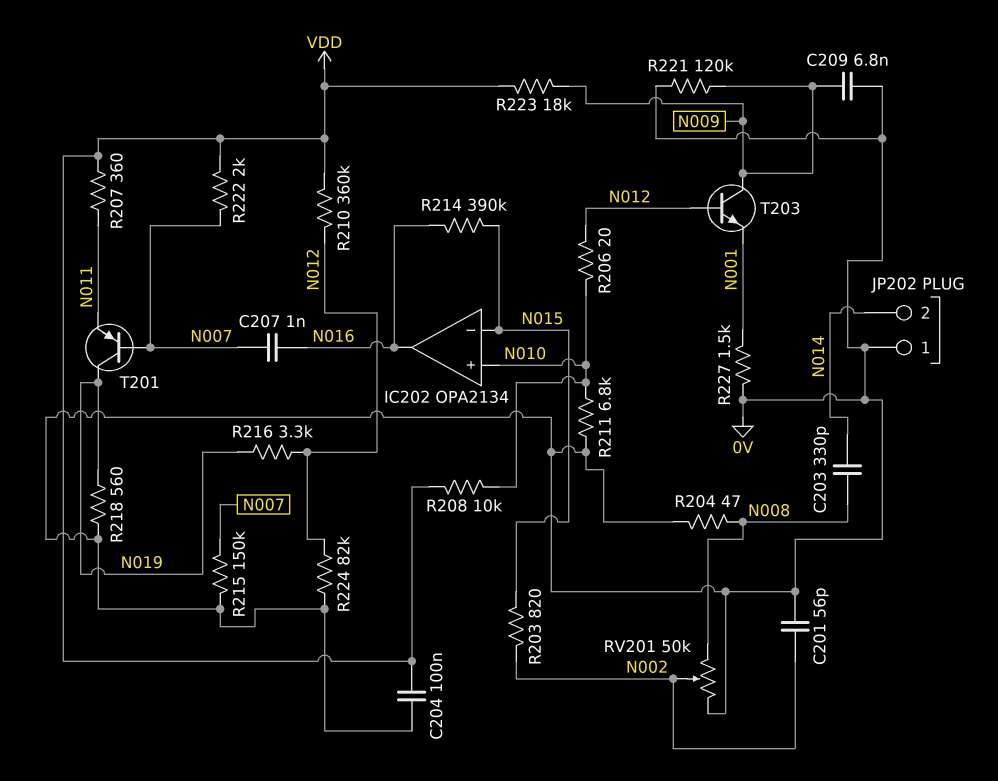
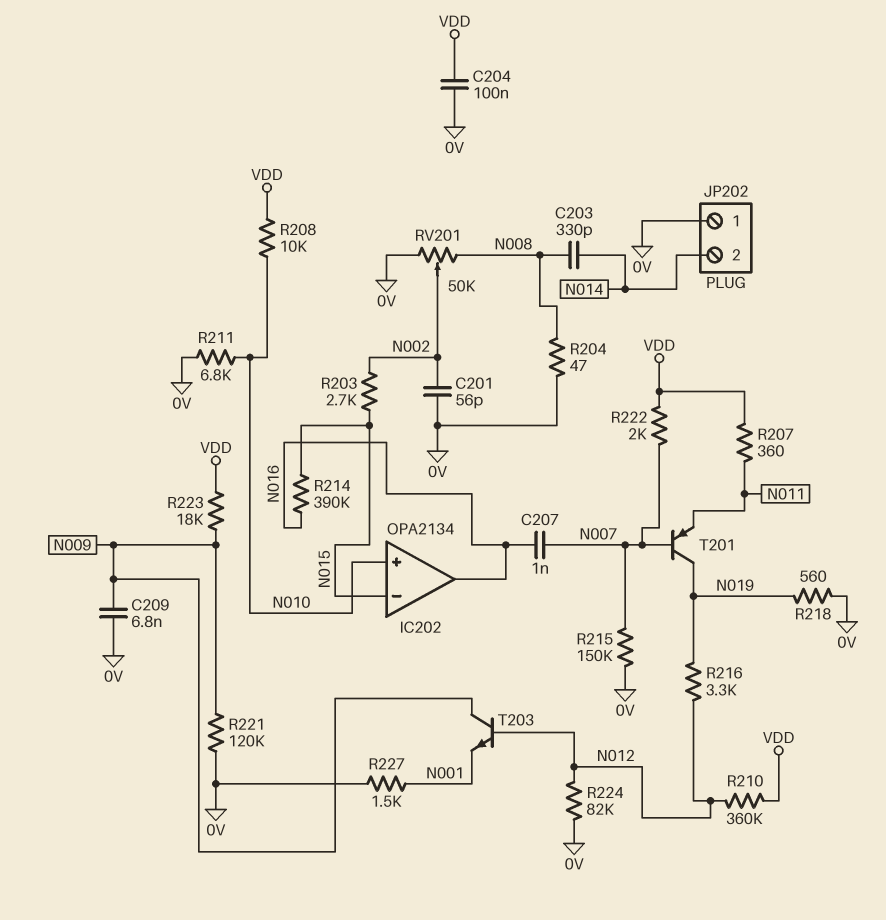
R203: 820 (N002, N015) -> 2.7k (N002, N015)
R206: 20 (N010, N012) -> none

